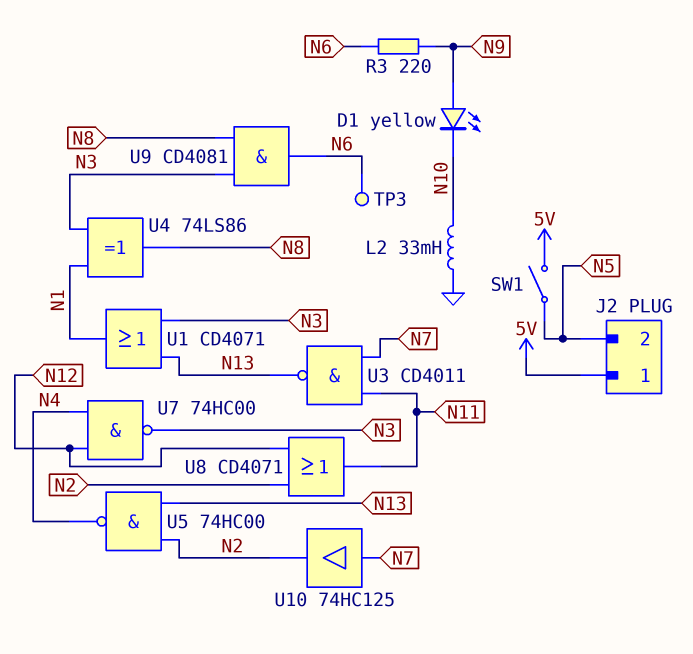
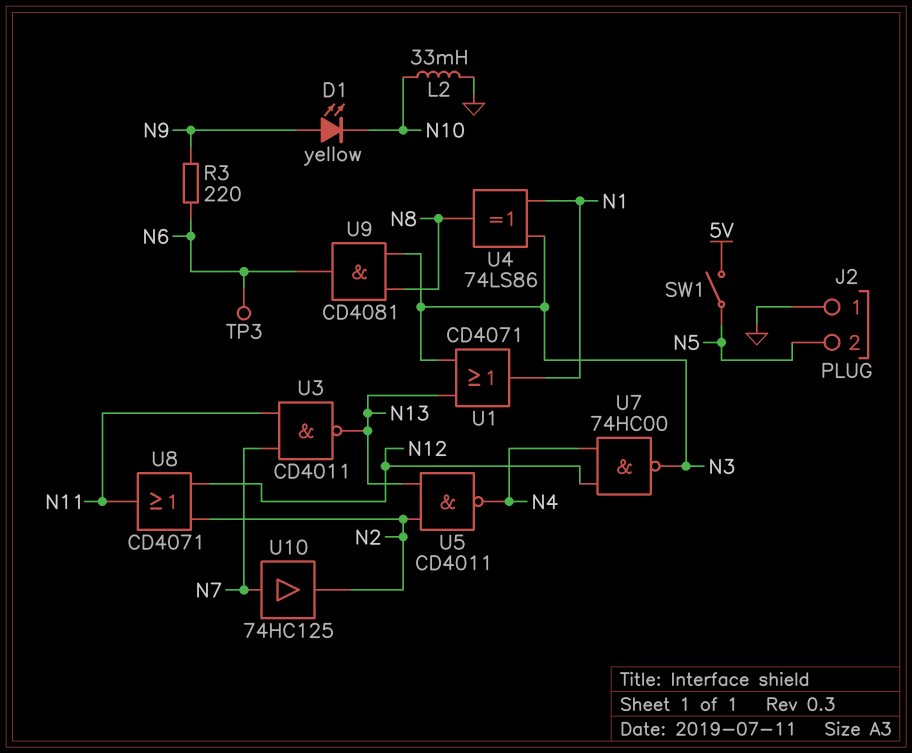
J2 pin 1: 5V -> GND
U5: NAND 74HC00 (in N2, in N13, out N4) -> NAND CD4011 (in N2, in N13, out N4)

